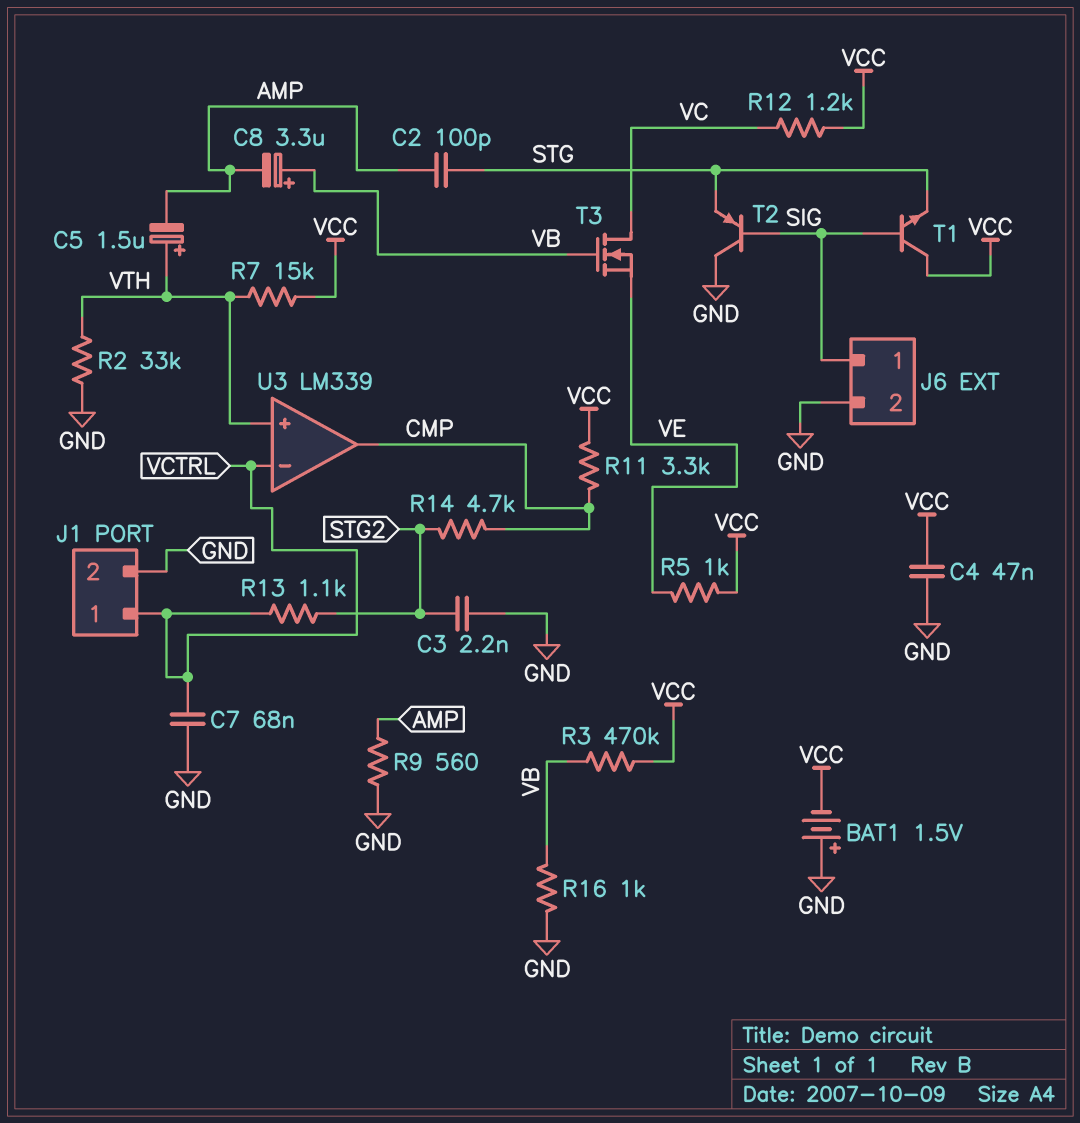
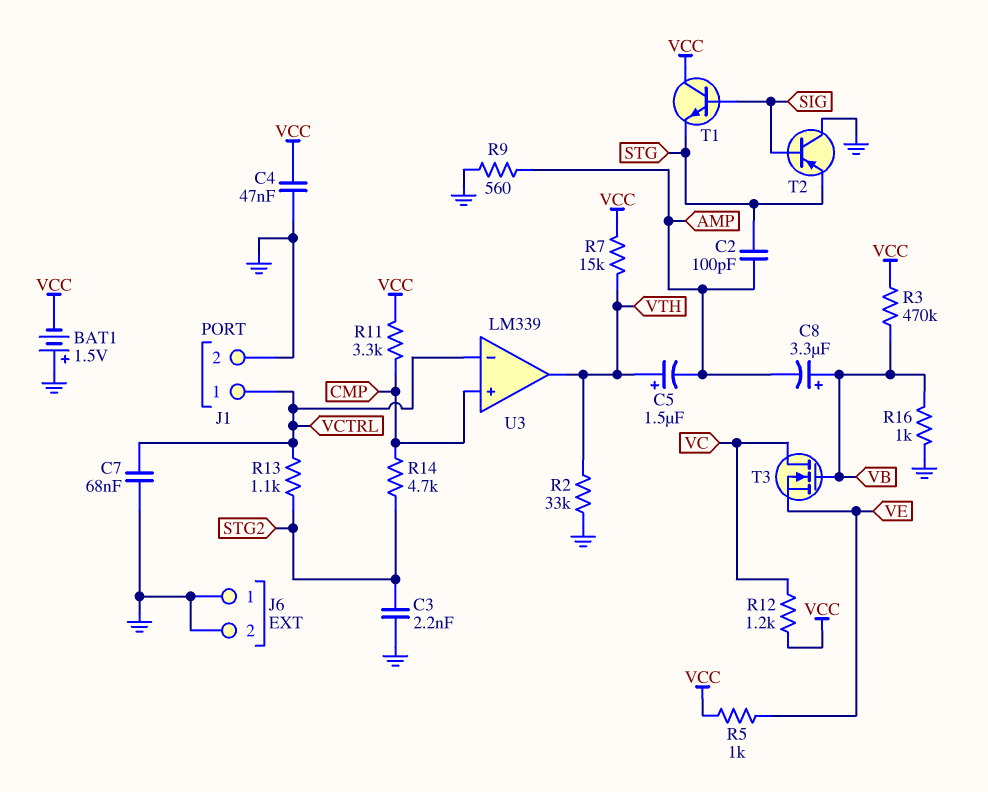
J6 pin 1: SIG -> GND
U3 pin in+: VTH -> CMP
U3 pin out: CMP -> VTH

